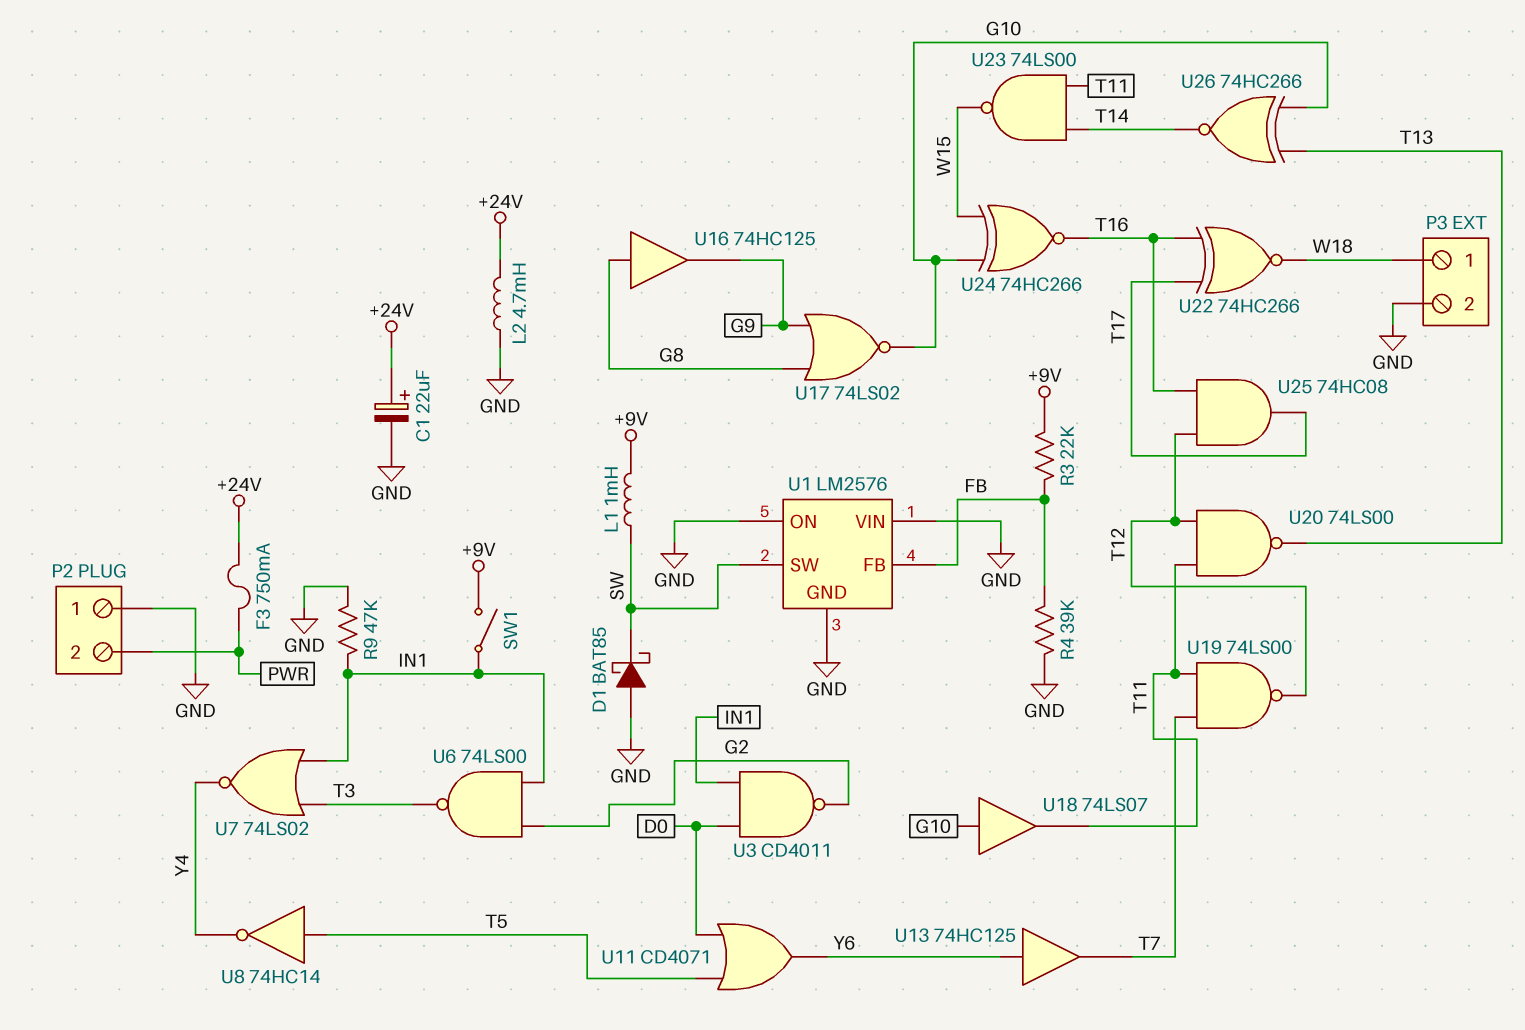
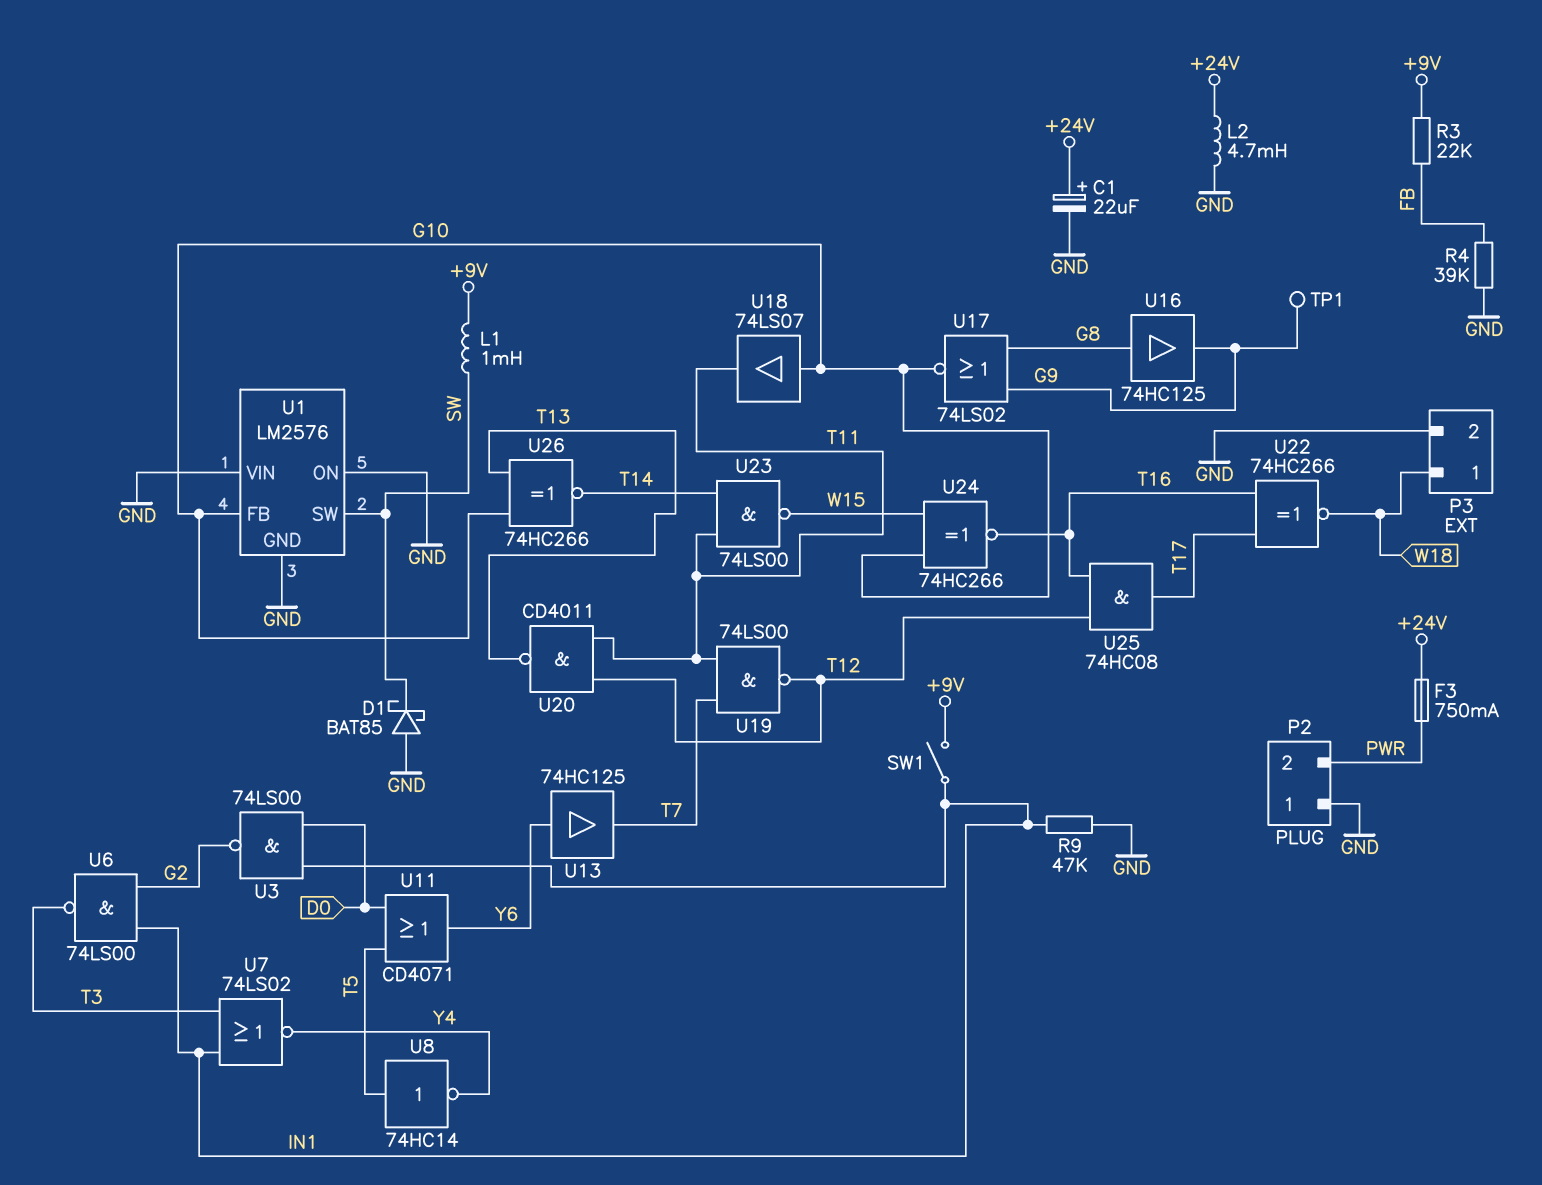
TP1: none -> test point (G9)
U1 pin FB: FB -> G10
U3: NAND CD4011 (in D0, in IN1, out G2) -> NAND 74LS00 (in D0, in IN1, out G2)
U20: NAND 74LS00 (in T11, in T12, out T13) -> NAND CD4011 (in T11, in T12, out T13)

